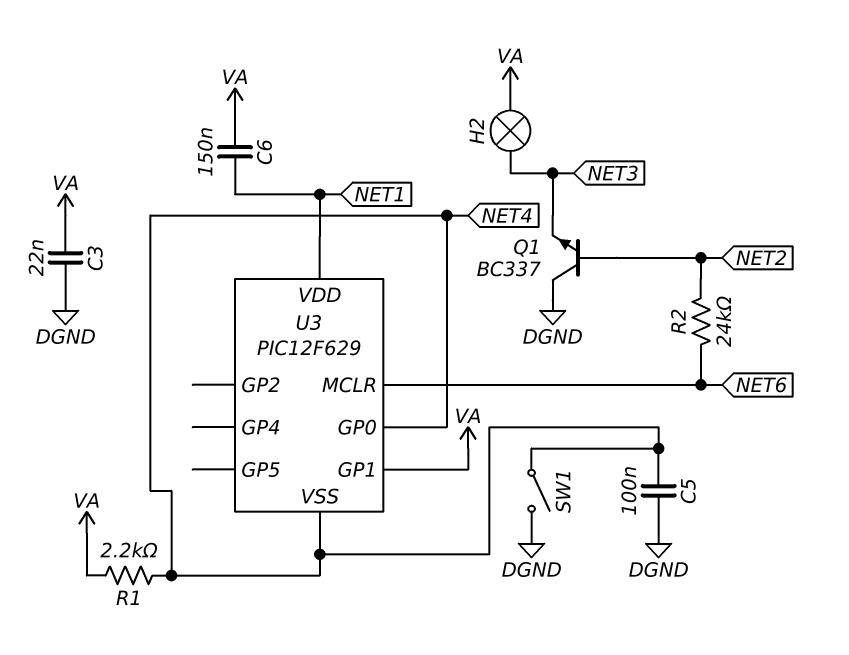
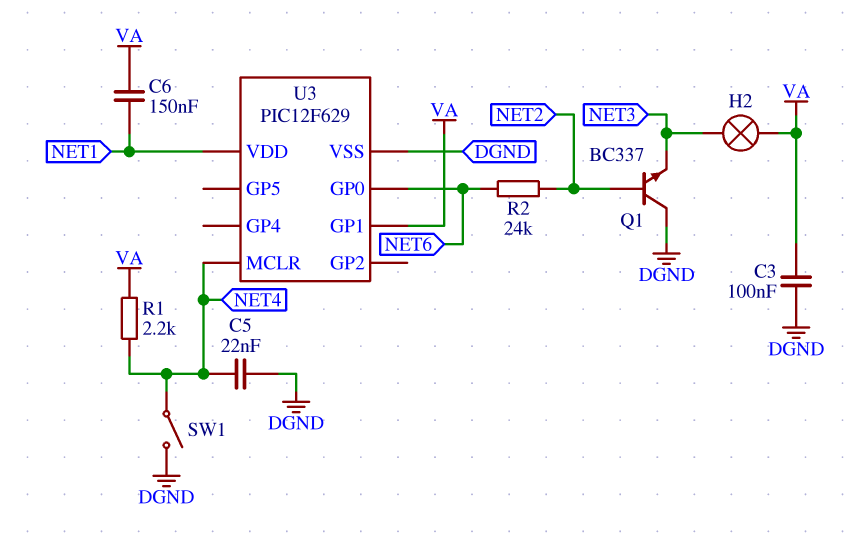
C3: 22nF (DGND, VA) -> 100nF (DGND, VA)
C5: 100nF (DGND, NET4) -> 22nF (DGND, NET4)
U3 pin GP0: NET4 -> NET6
U3 pin MCLR: NET6 -> NET4
U3 pin VSS: NET4 -> DGND

